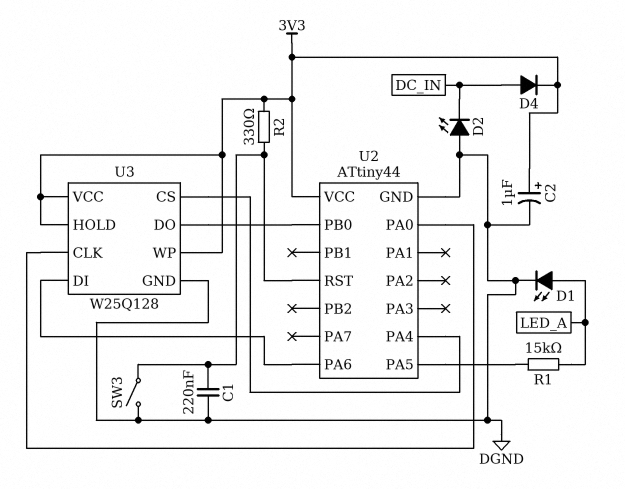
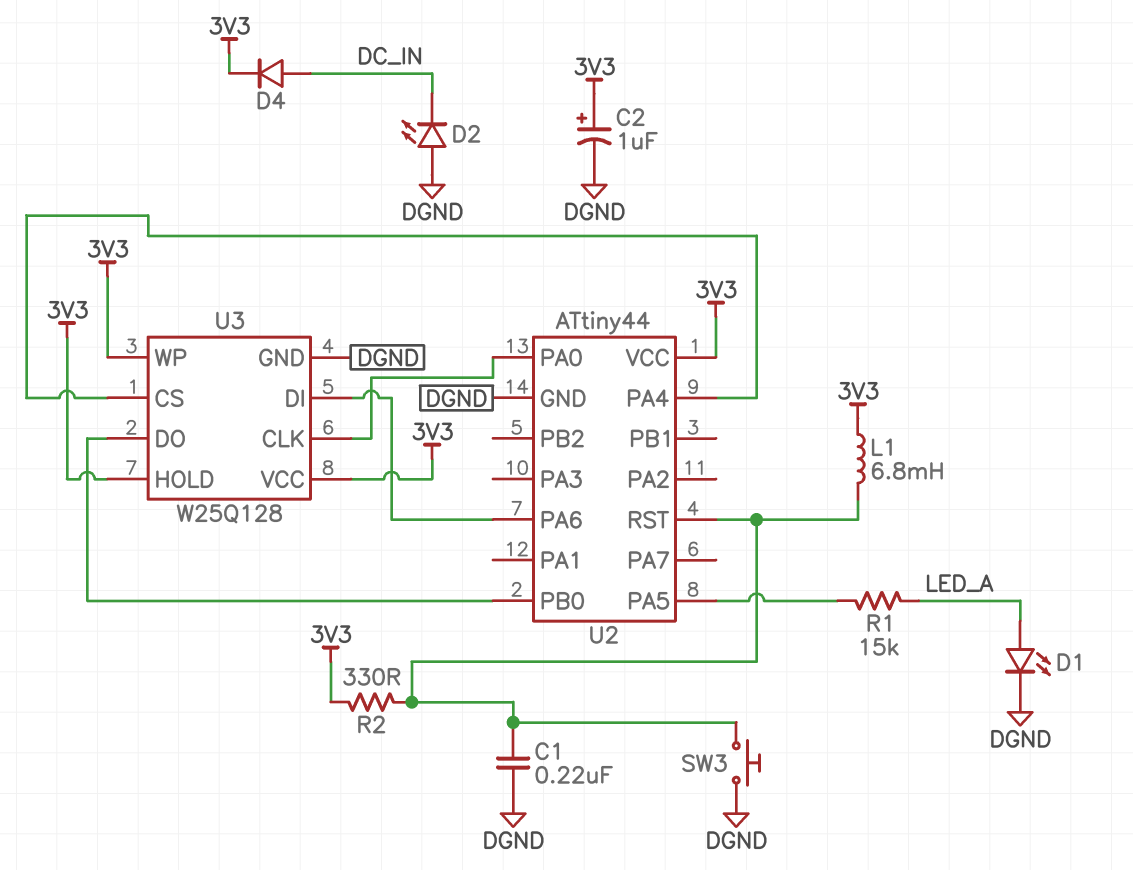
L1: none -> 6.8mH (3V3, U2/RST)
SW3: switch (DGND, U2/RST) -> button (DGND, U2/RST)

